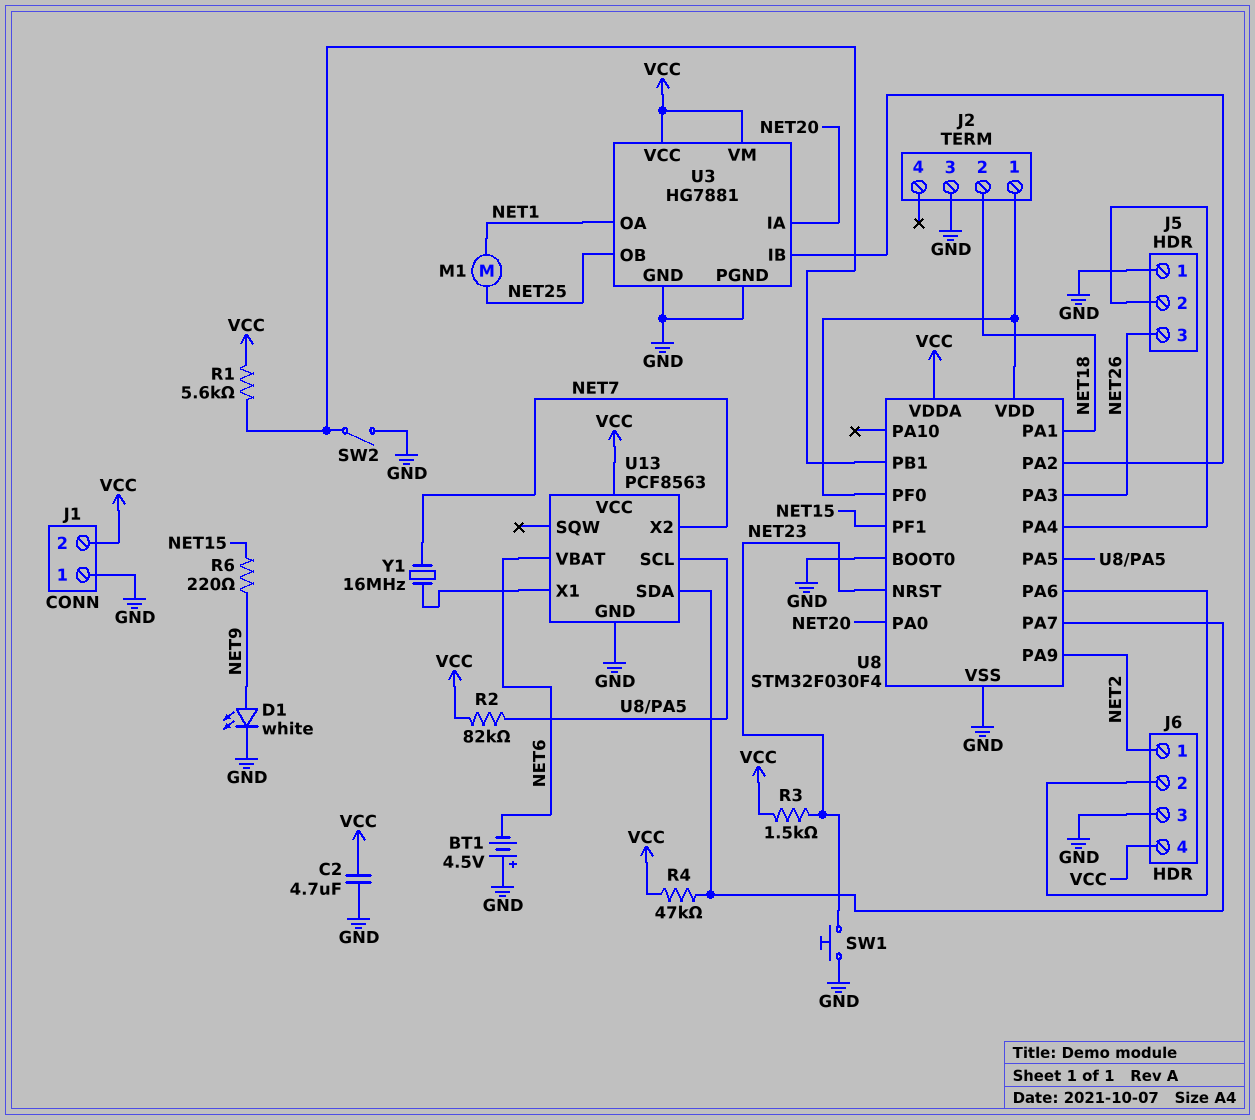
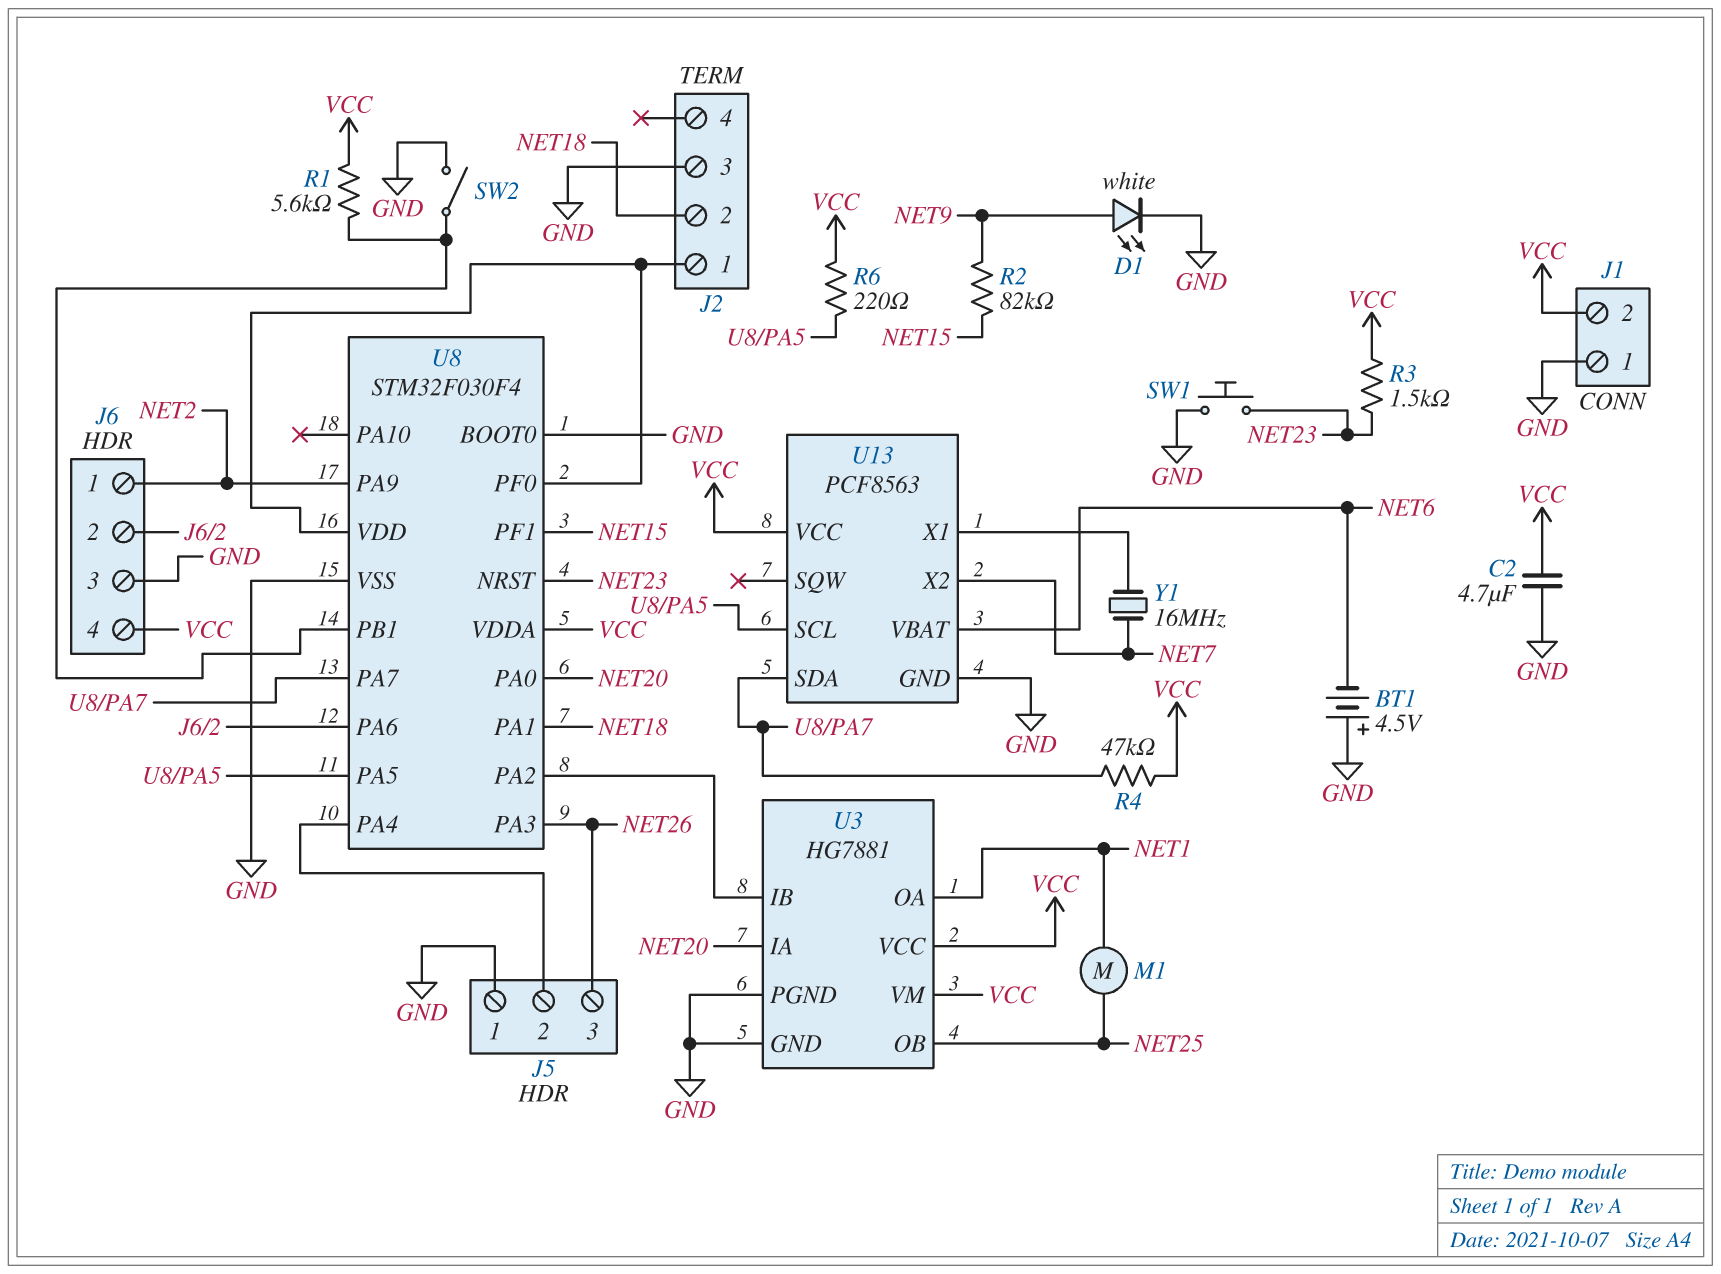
R2: 82k (U8/PA5, VCC) -> 82k (NET9, NET15)
R6: 220 (NET9, NET15) -> 220 (U8/PA5, VCC)

